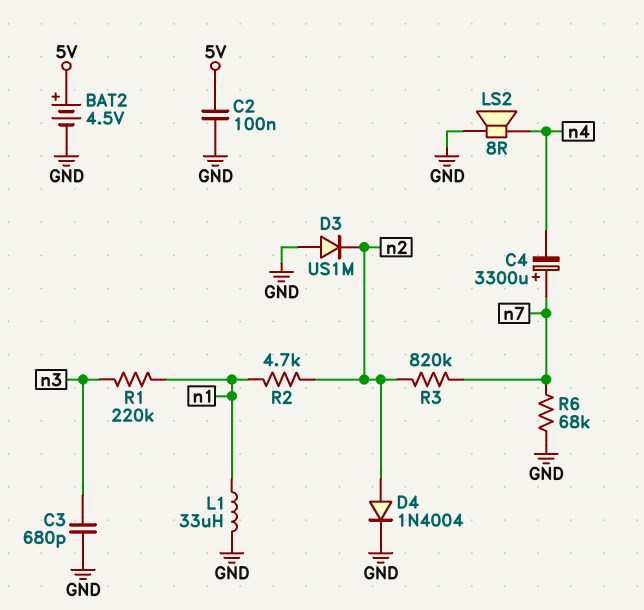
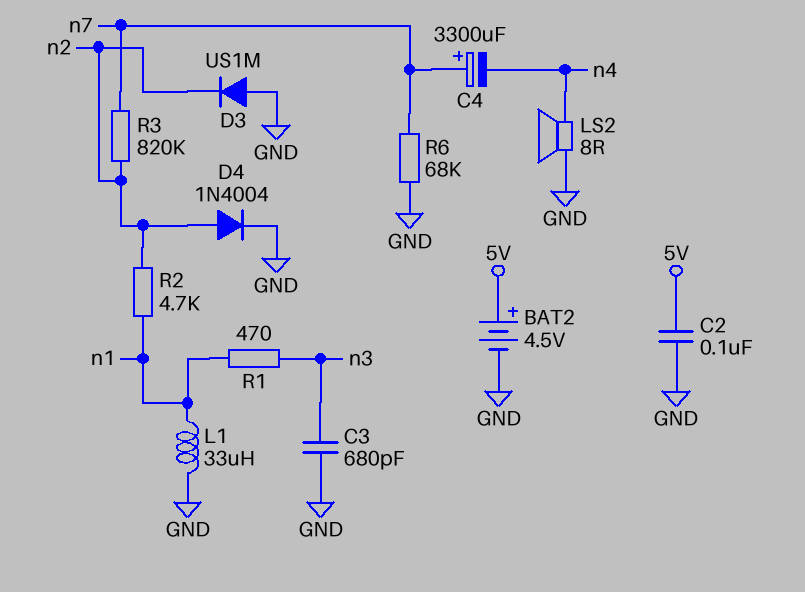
R1: 220k (n1, n3) -> 470 (n1, n3)

